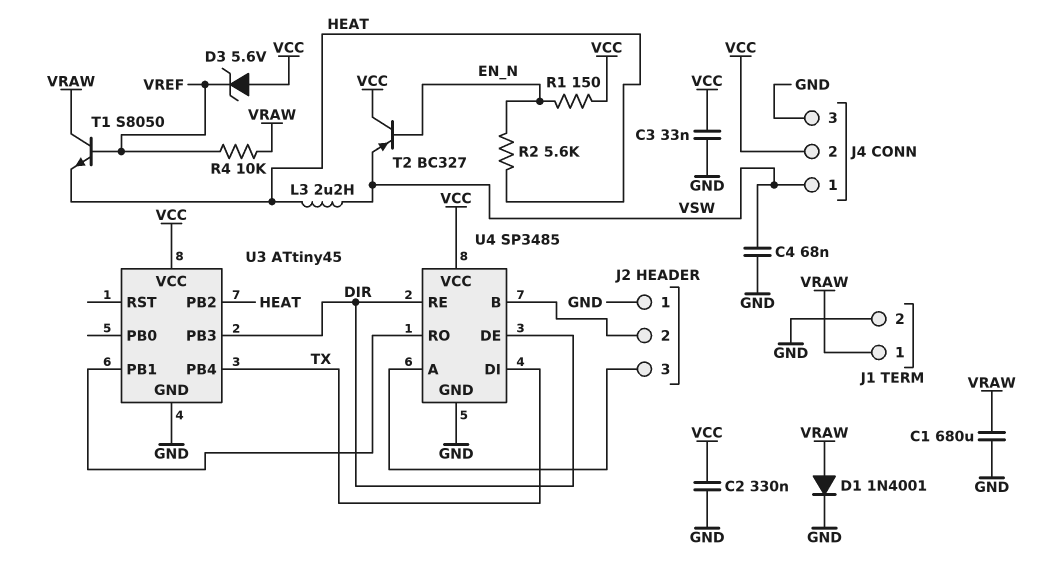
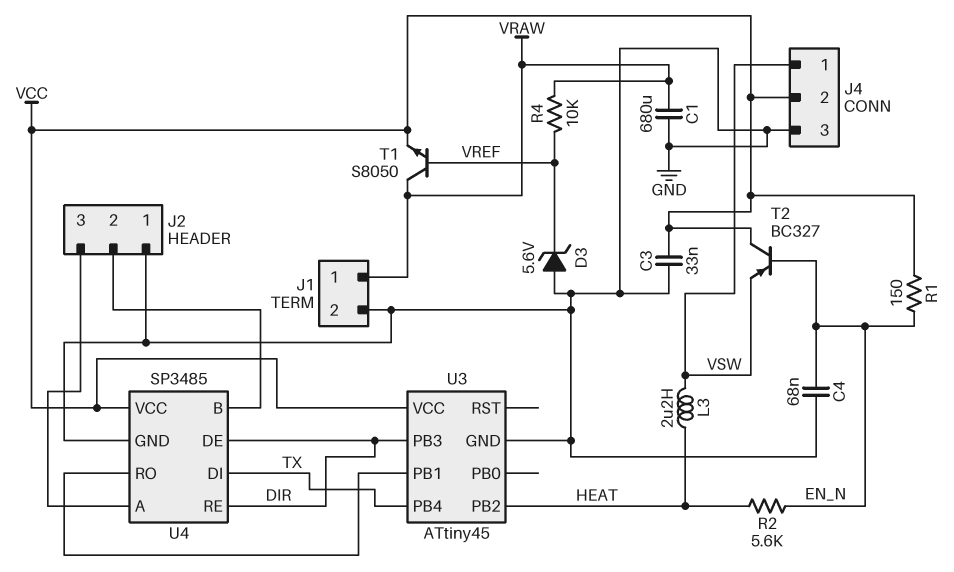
C2: 330nF (GND, VCC) -> none
C4: 68nF (GND, VSW) -> 68nF (EN_N, GND)
D1: diode 1N4001 (A VRAW, K GND) -> none
D3: zener 5.6V (A VCC, K VREF) -> zener 5.6V (A GND, K VREF)
T1: NPN S8050 (B VREF, C VRAW, E HEAT) -> NPN S8050 (B VREF, C VRAW, E VCC)

